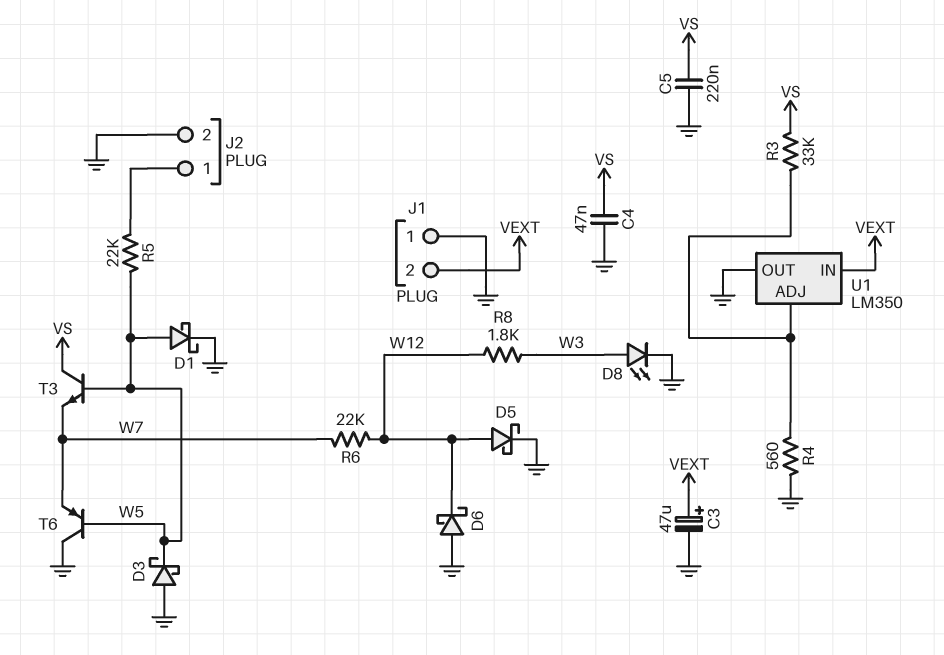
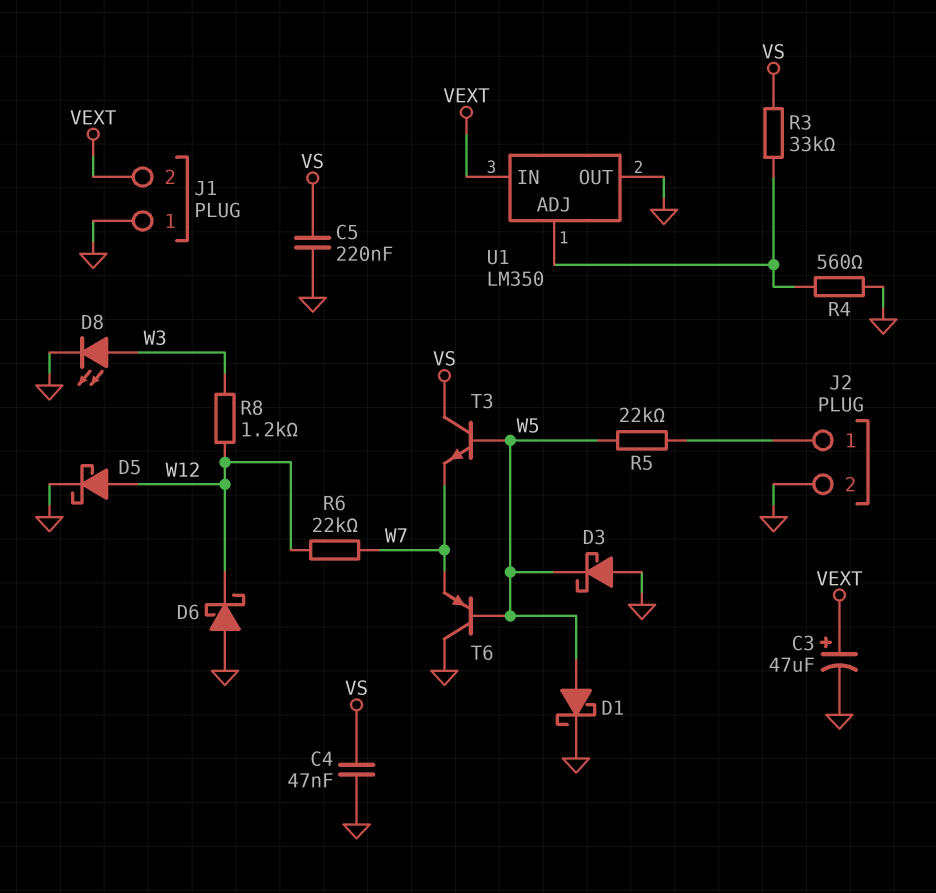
R8: 1.8k (W3, W12) -> 1.2k (W3, W12)

